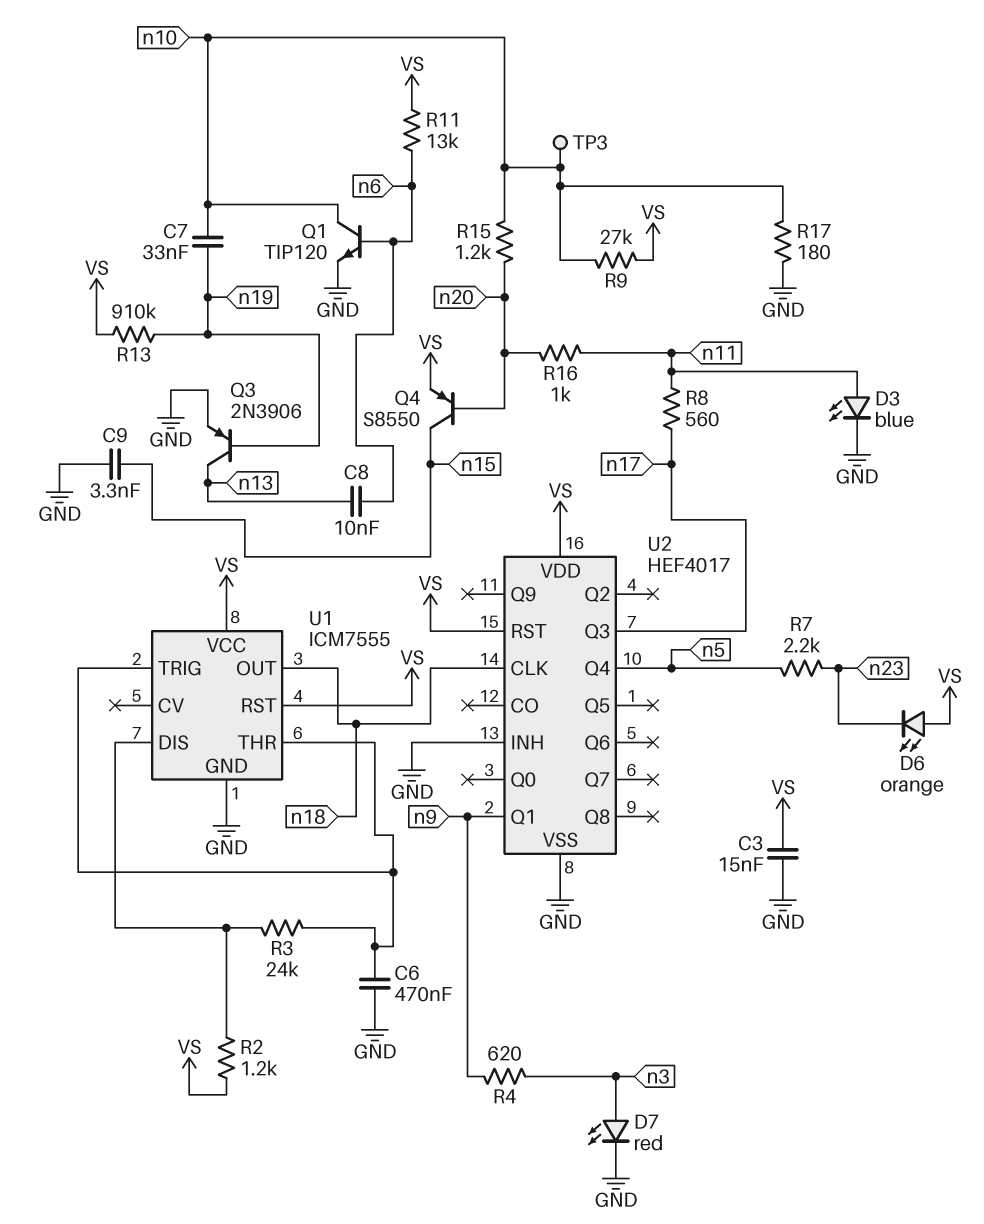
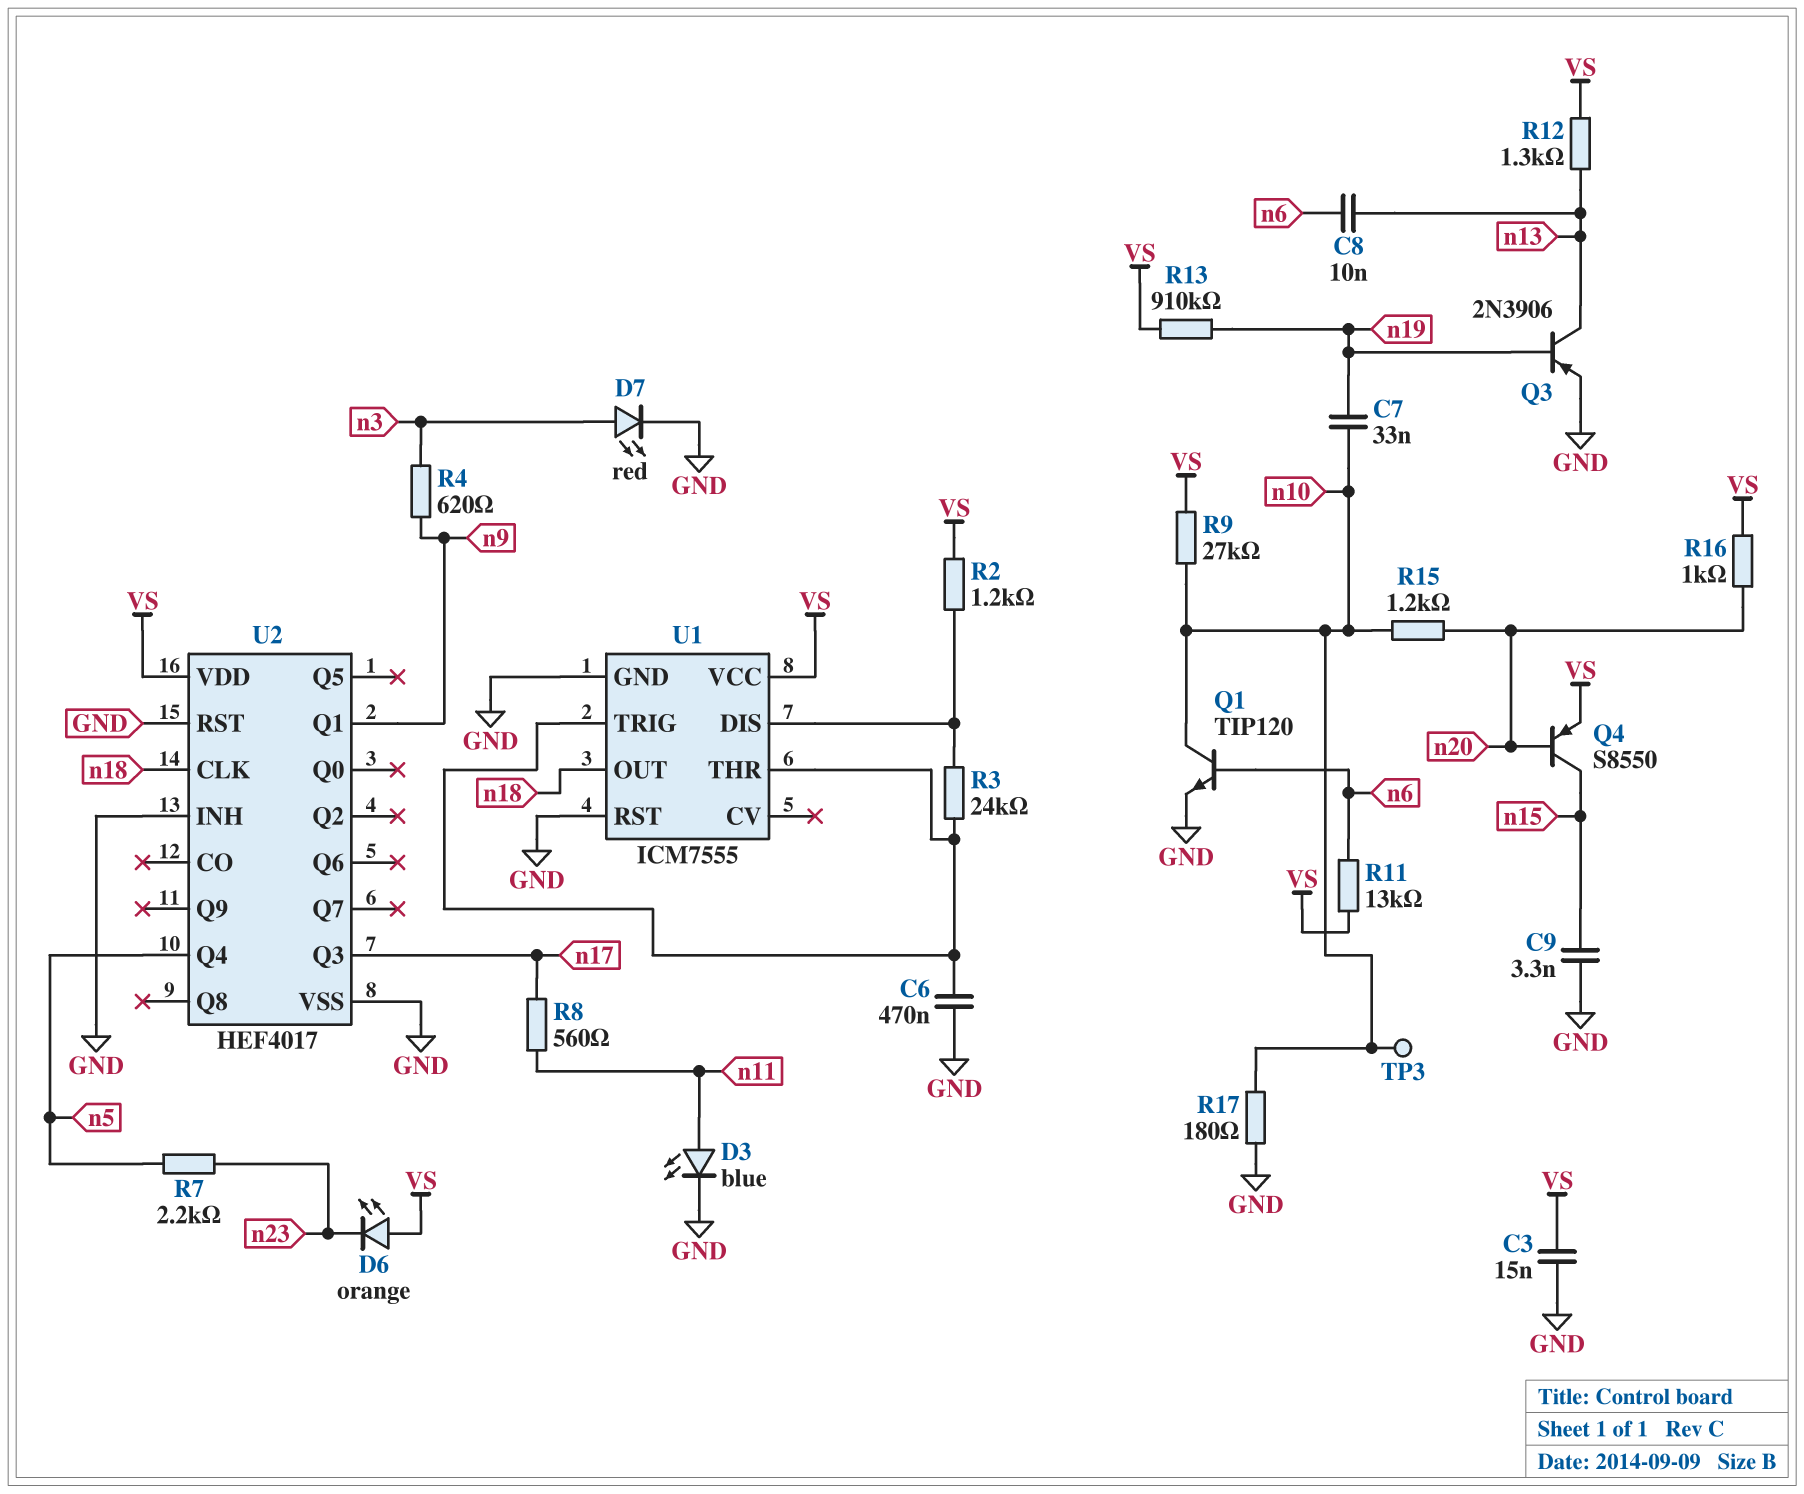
R12: none -> 1.3k (VS, n13)
R16: 1k (n11, n20) -> 1k (VS, n20)
U1 pin RST: VS -> GND
U2 pin RST: VS -> GND

